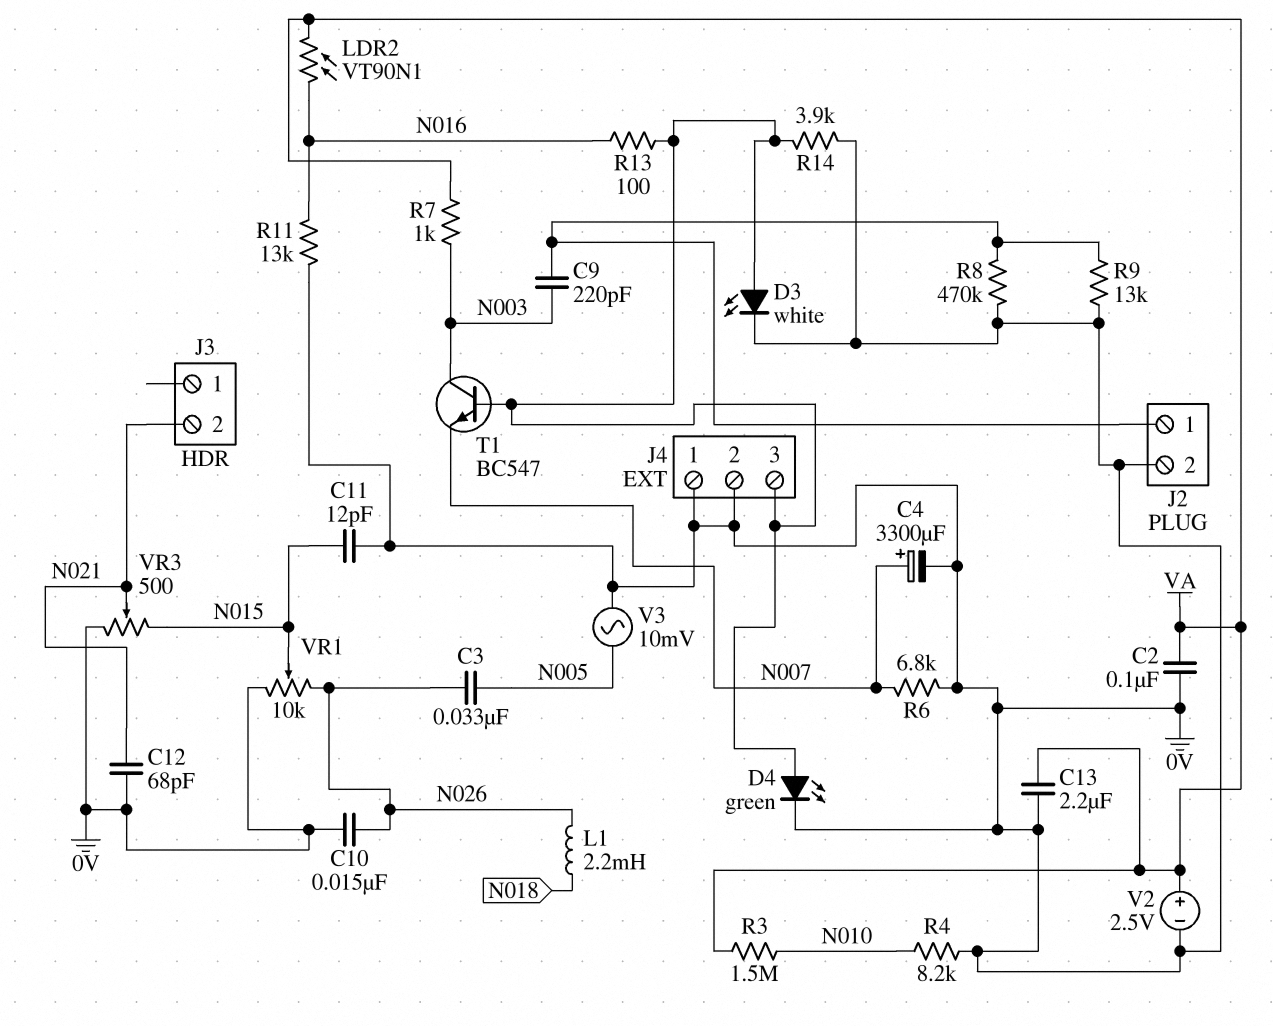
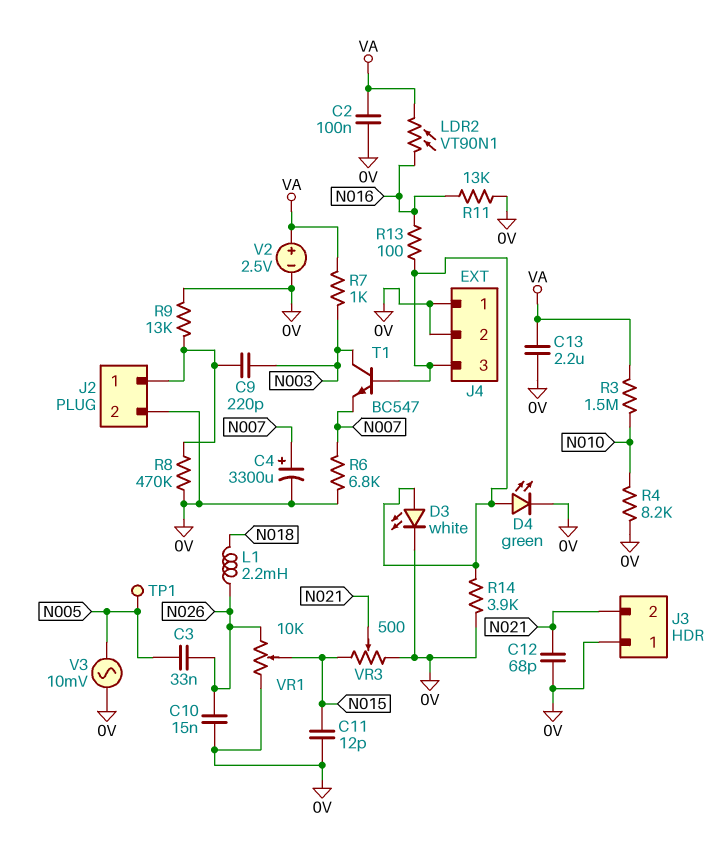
J3 pin 1: none -> 0V
TP1: none -> test point (N005)

